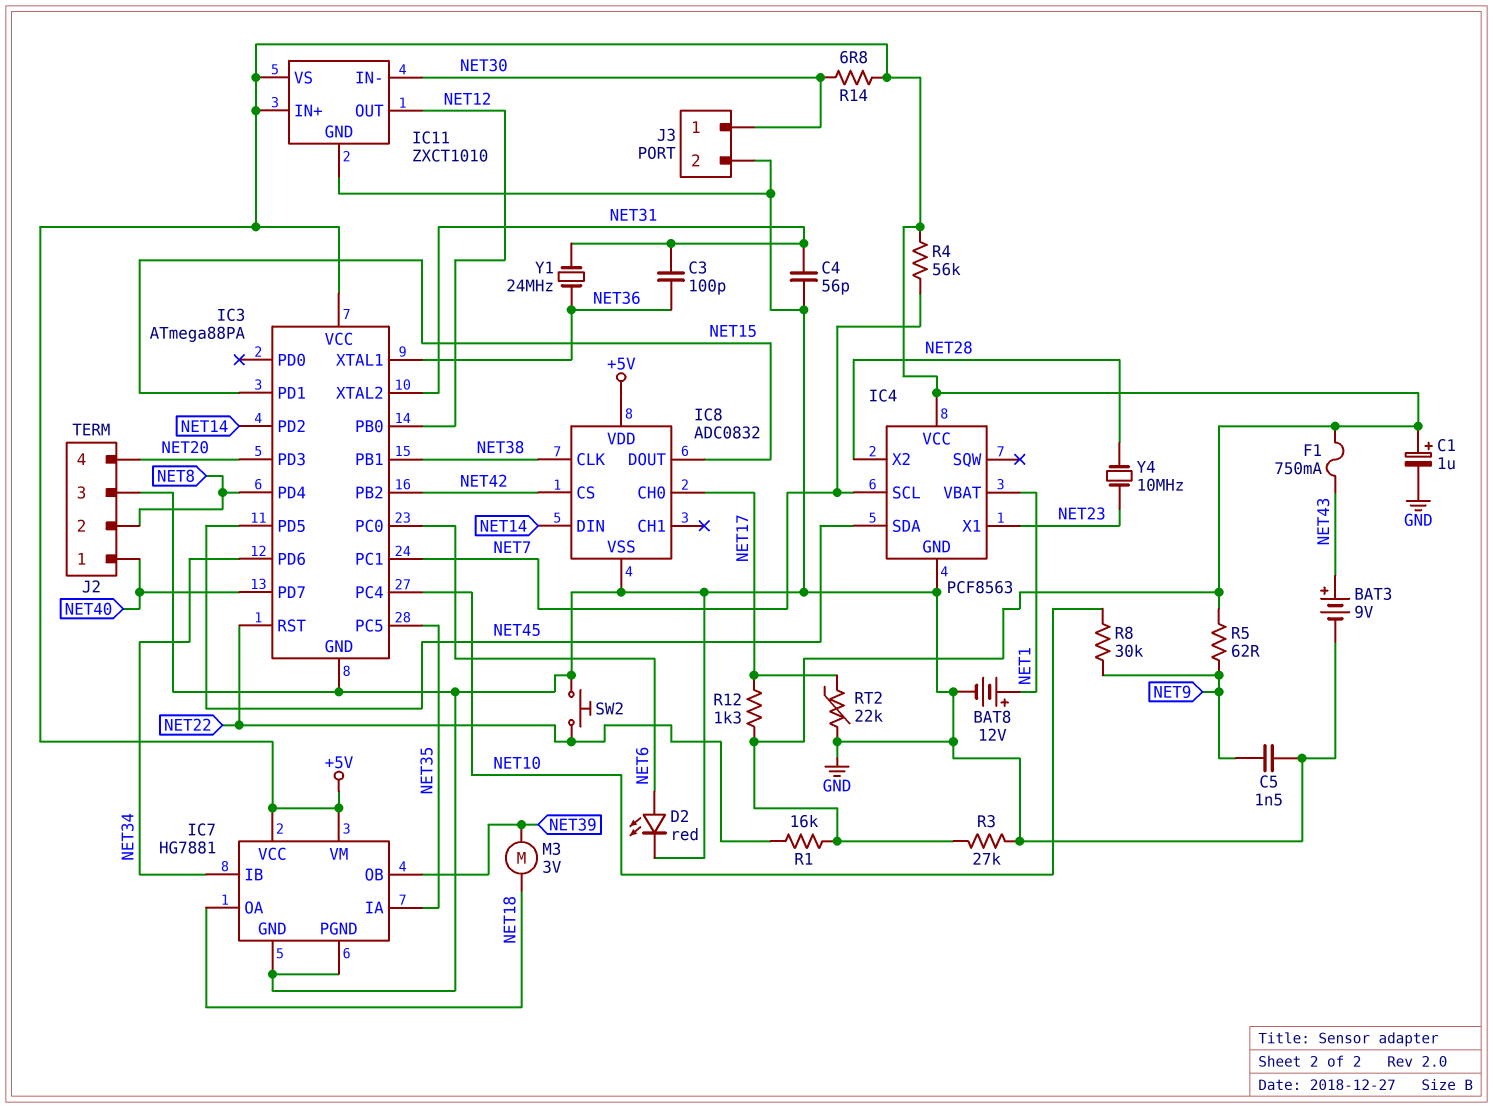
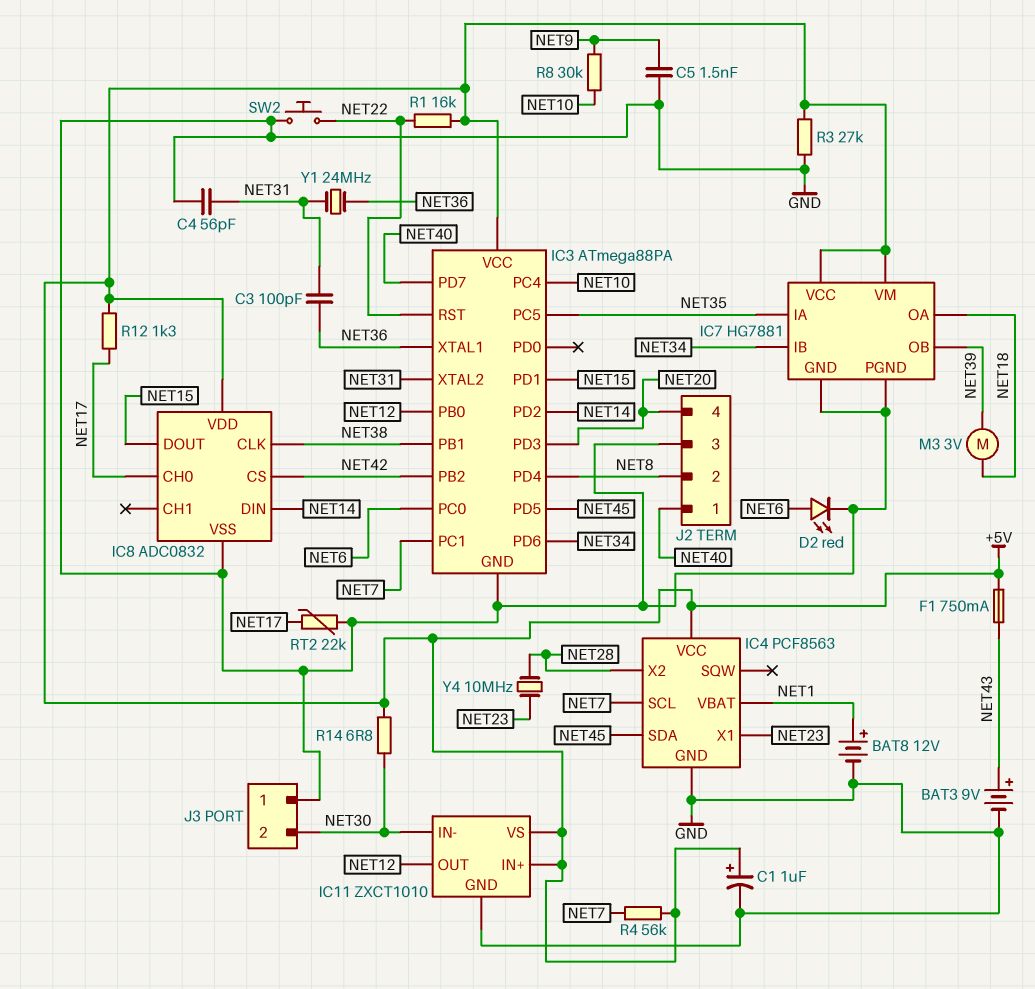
J3 pin 1: NET30 -> GND
J3 pin 2: GND -> NET30
R5: 62 (+5V, NET9) -> none

